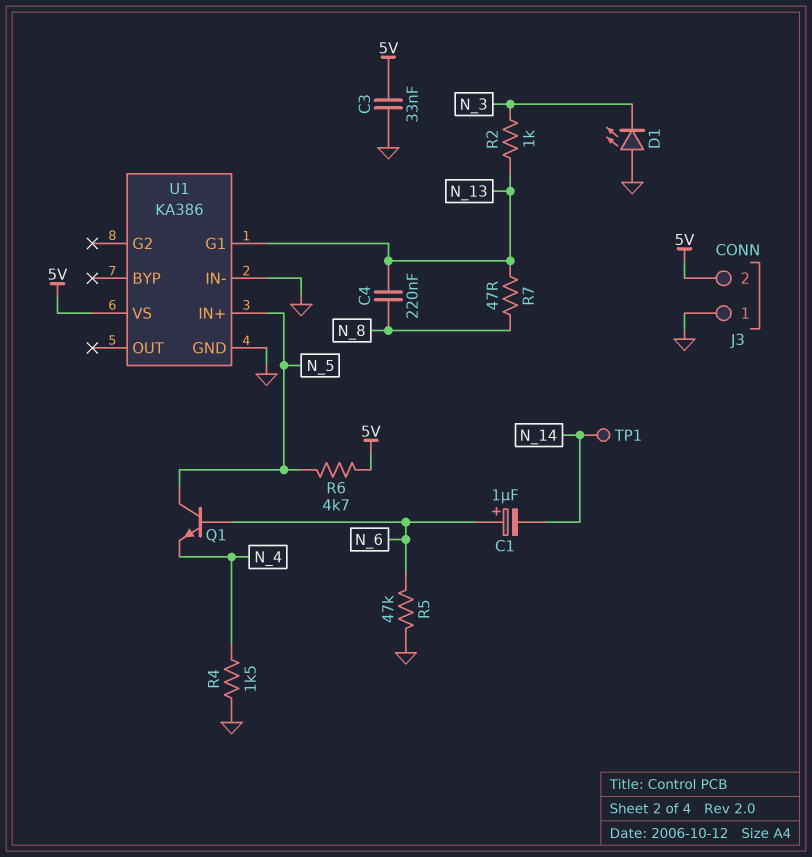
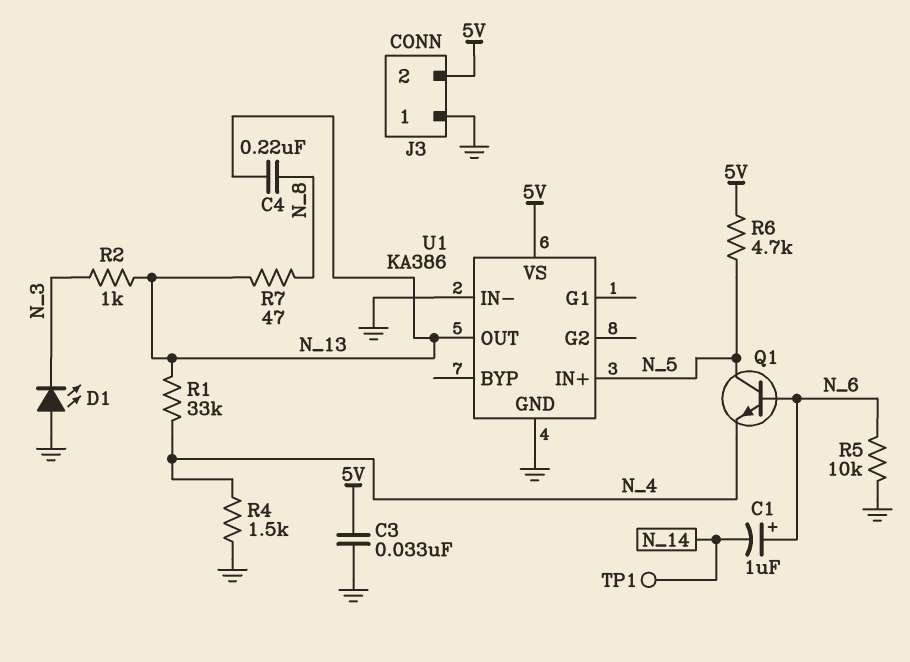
R1: none -> 33k (N_4, N_13)
R5: 47k (GND, N_6) -> 10k (GND, N_6)
U1 pin G1: N_13 -> none
U1 pin OUT: none -> N_13

